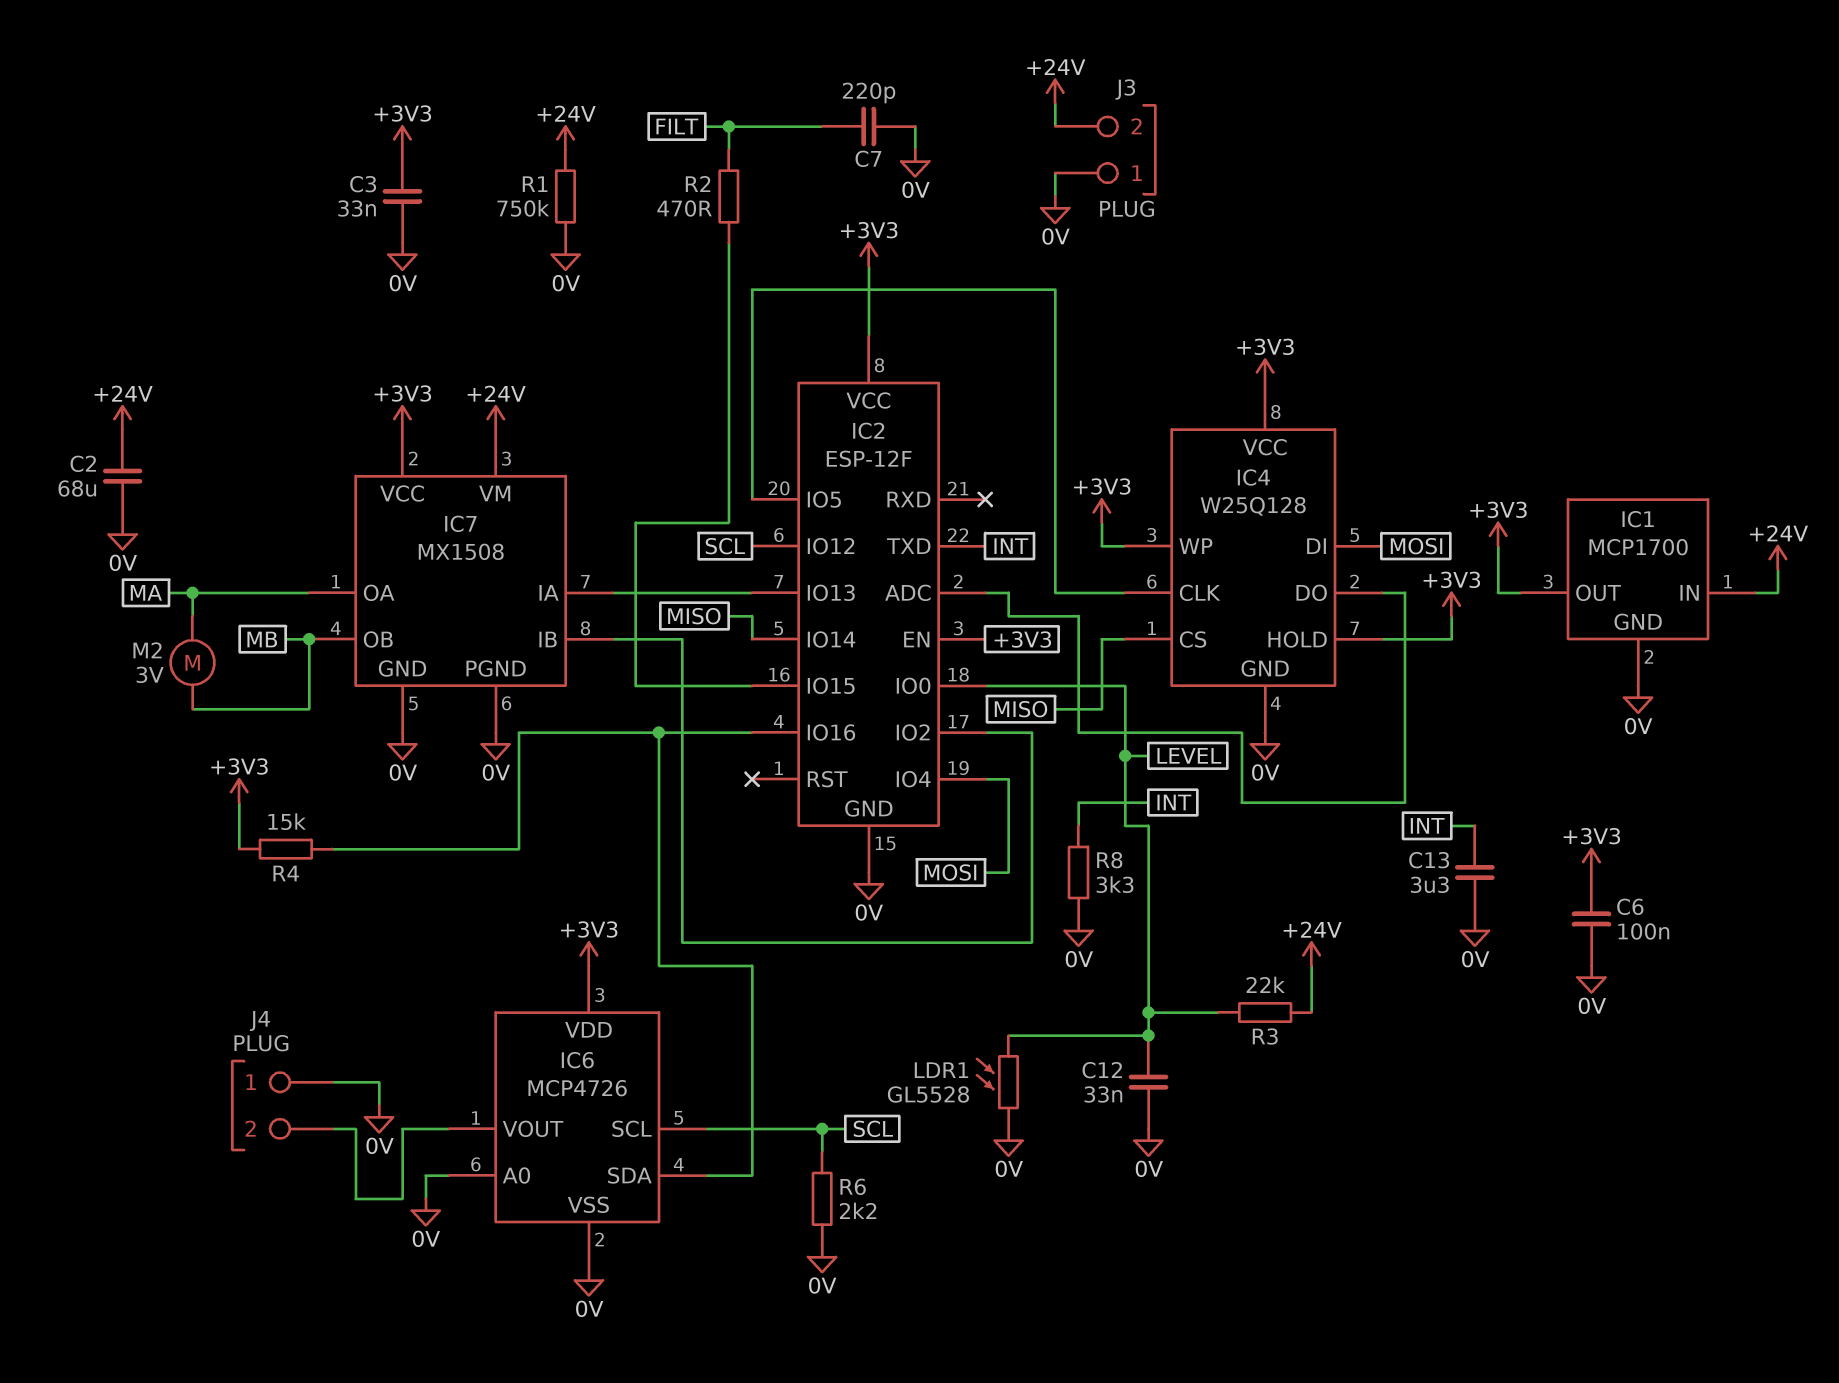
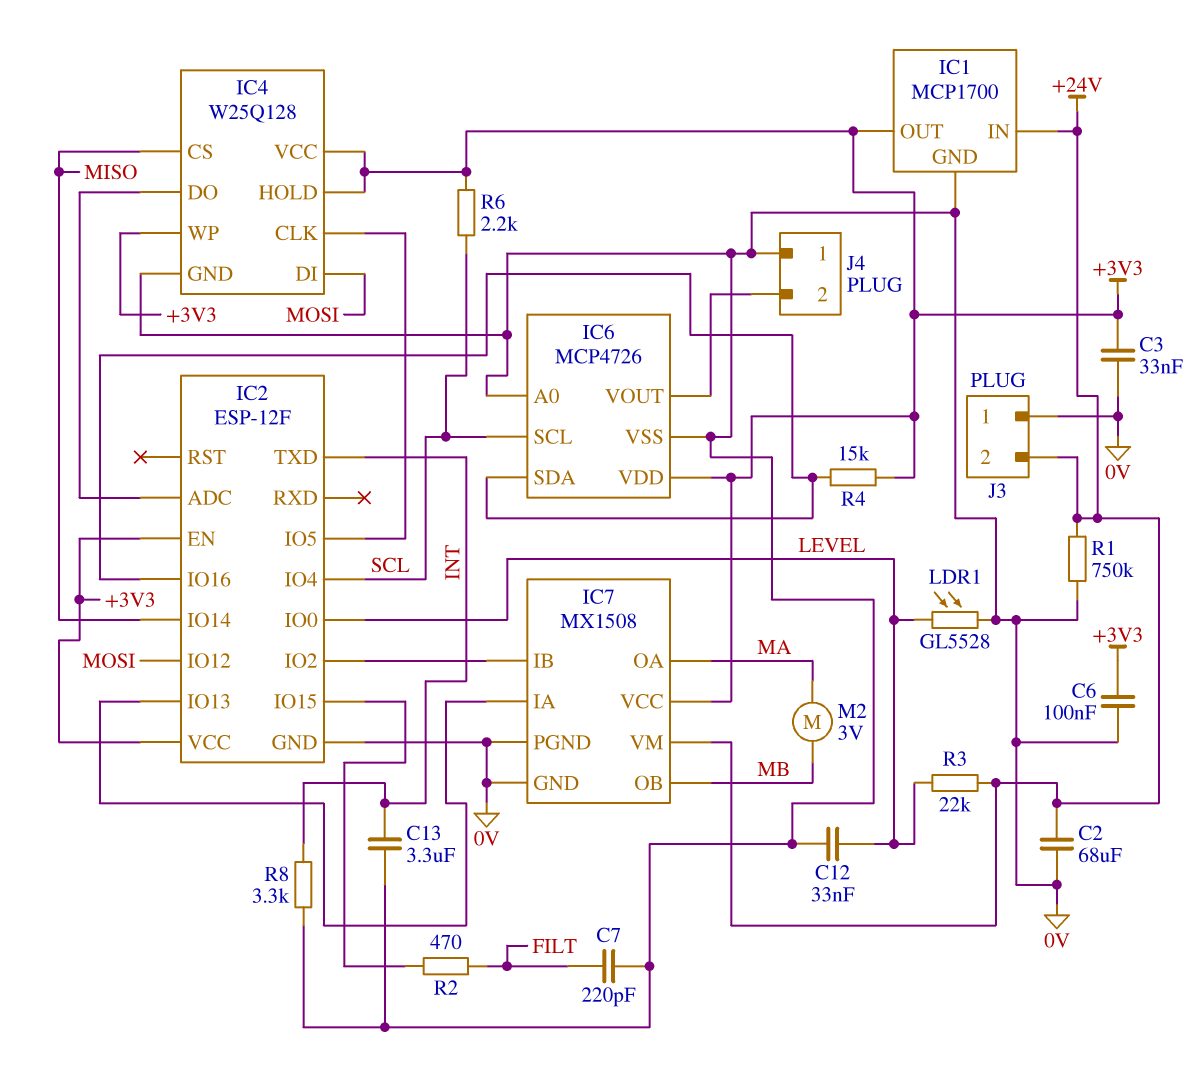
IC2 pin IO4: MOSI -> SCL
IC2 pin IO12: SCL -> MOSI
R6: 2.2k (0V, SCL) -> 2.2k (+3V3, SCL)

